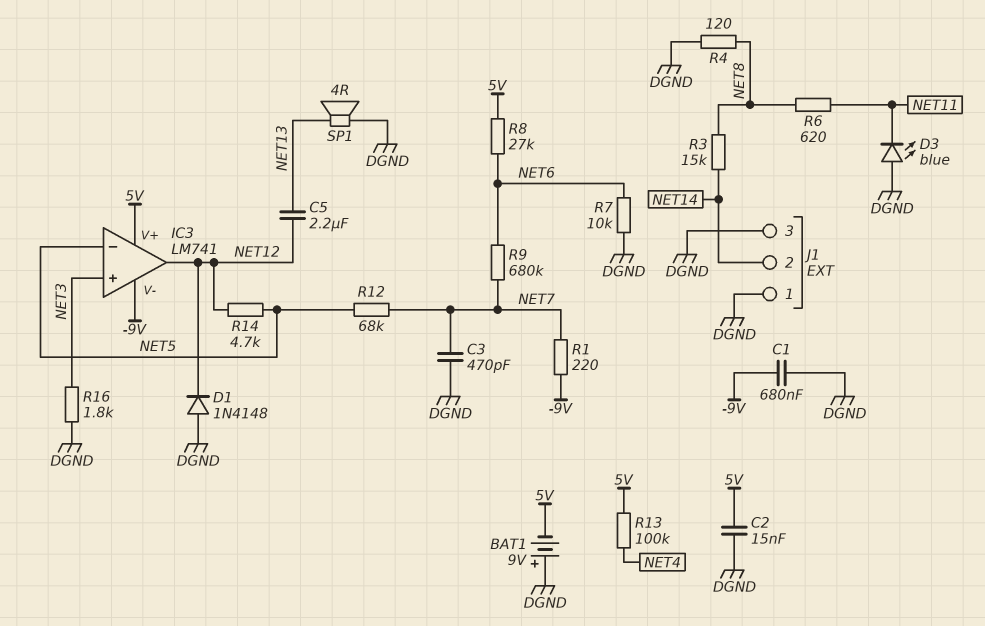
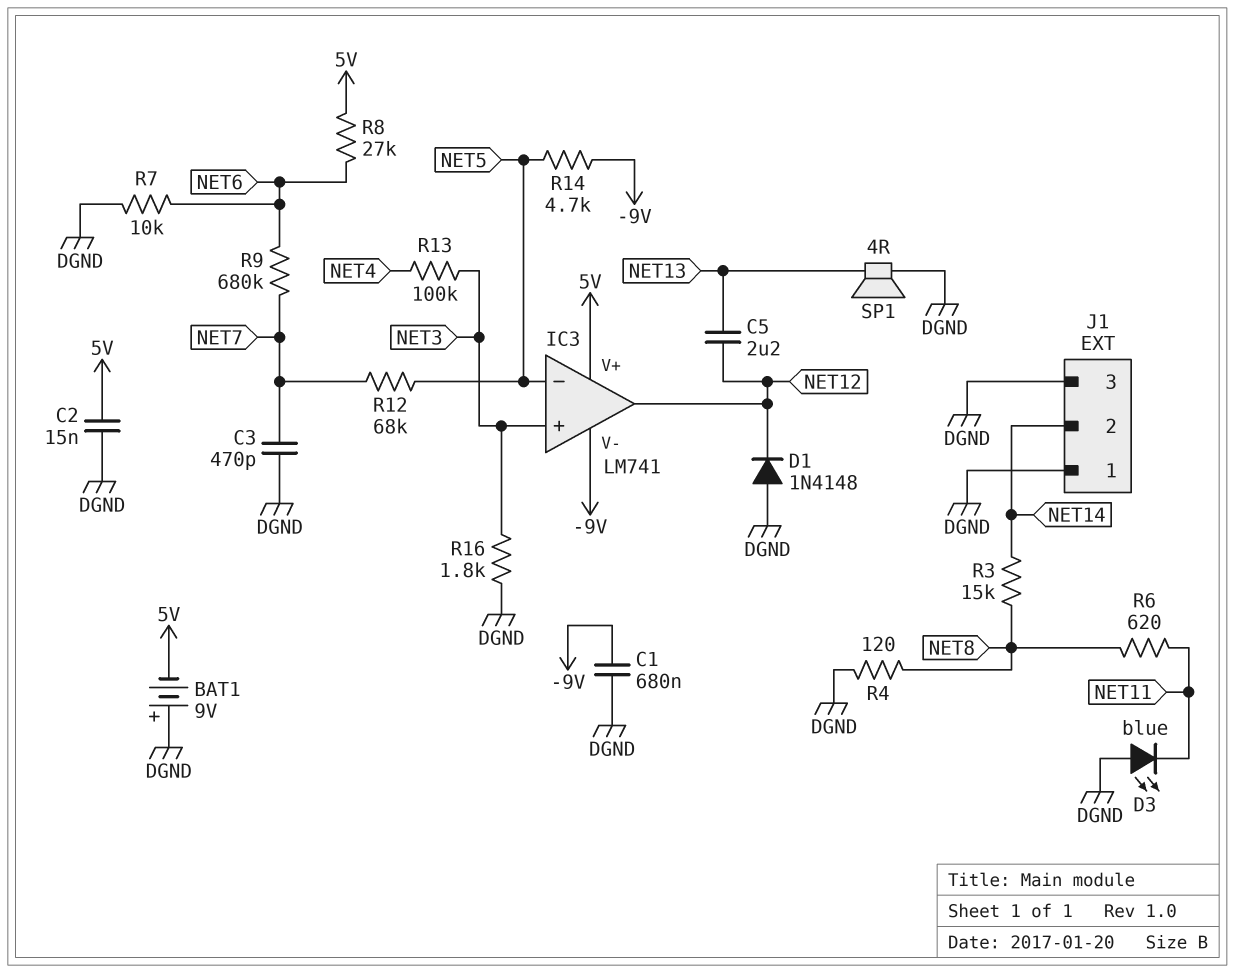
R1: 220 (-9V, NET7) -> none
R13: 100k (5V, NET4) -> 100k (NET3, NET4)
R14: 4.7k (NET5, NET12) -> 4.7k (-9V, NET5)

